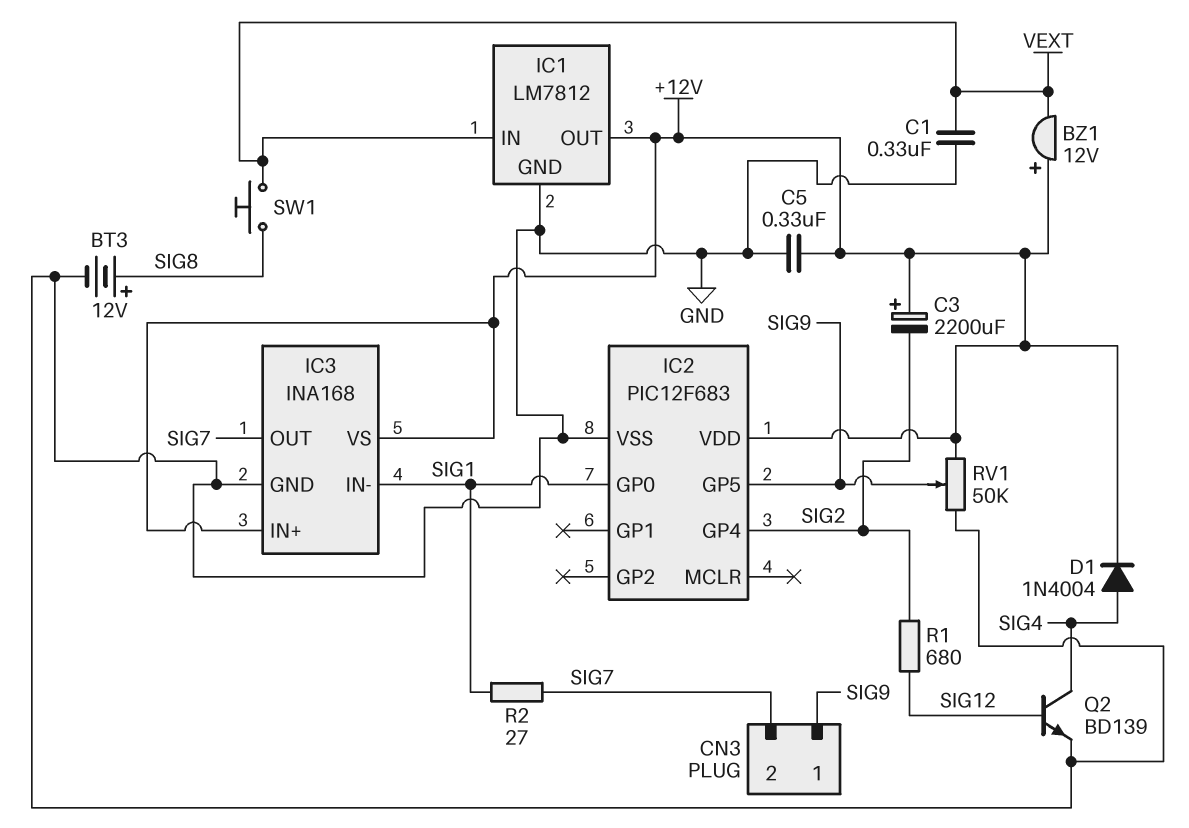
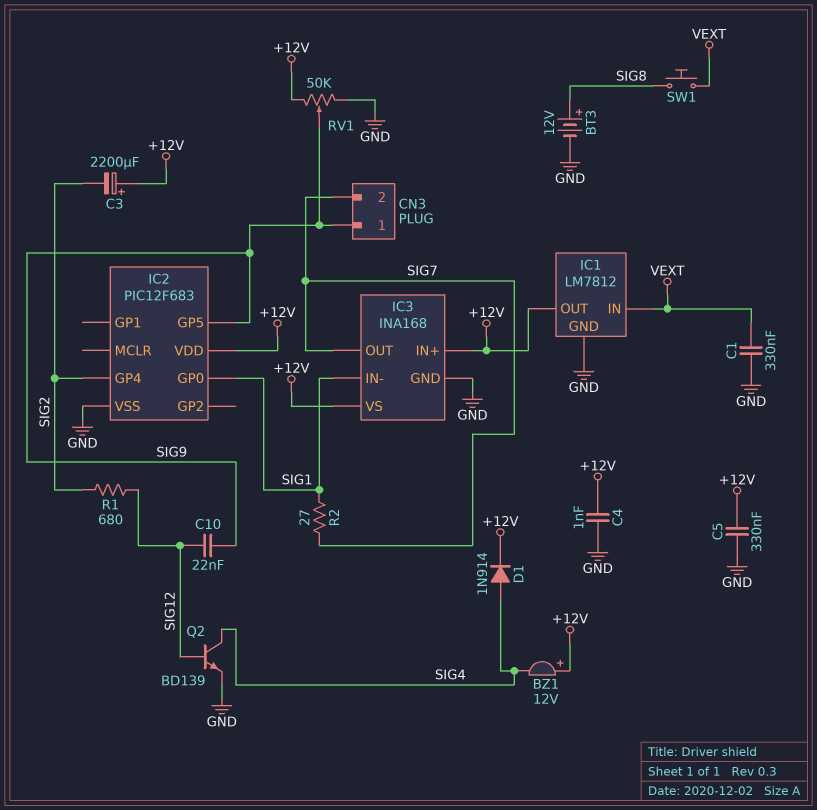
BZ1: buzzer 12V (plus +12V, minus VEXT) -> buzzer 12V (plus +12V, minus SIG4)
C4: none -> 1nF (+12V, GND)
C10: none -> 22nF (SIG9, SIG12)
D1: diode 1N4004 (A SIG4, K +12V) -> diode 1N914 (A SIG4, K +12V)

